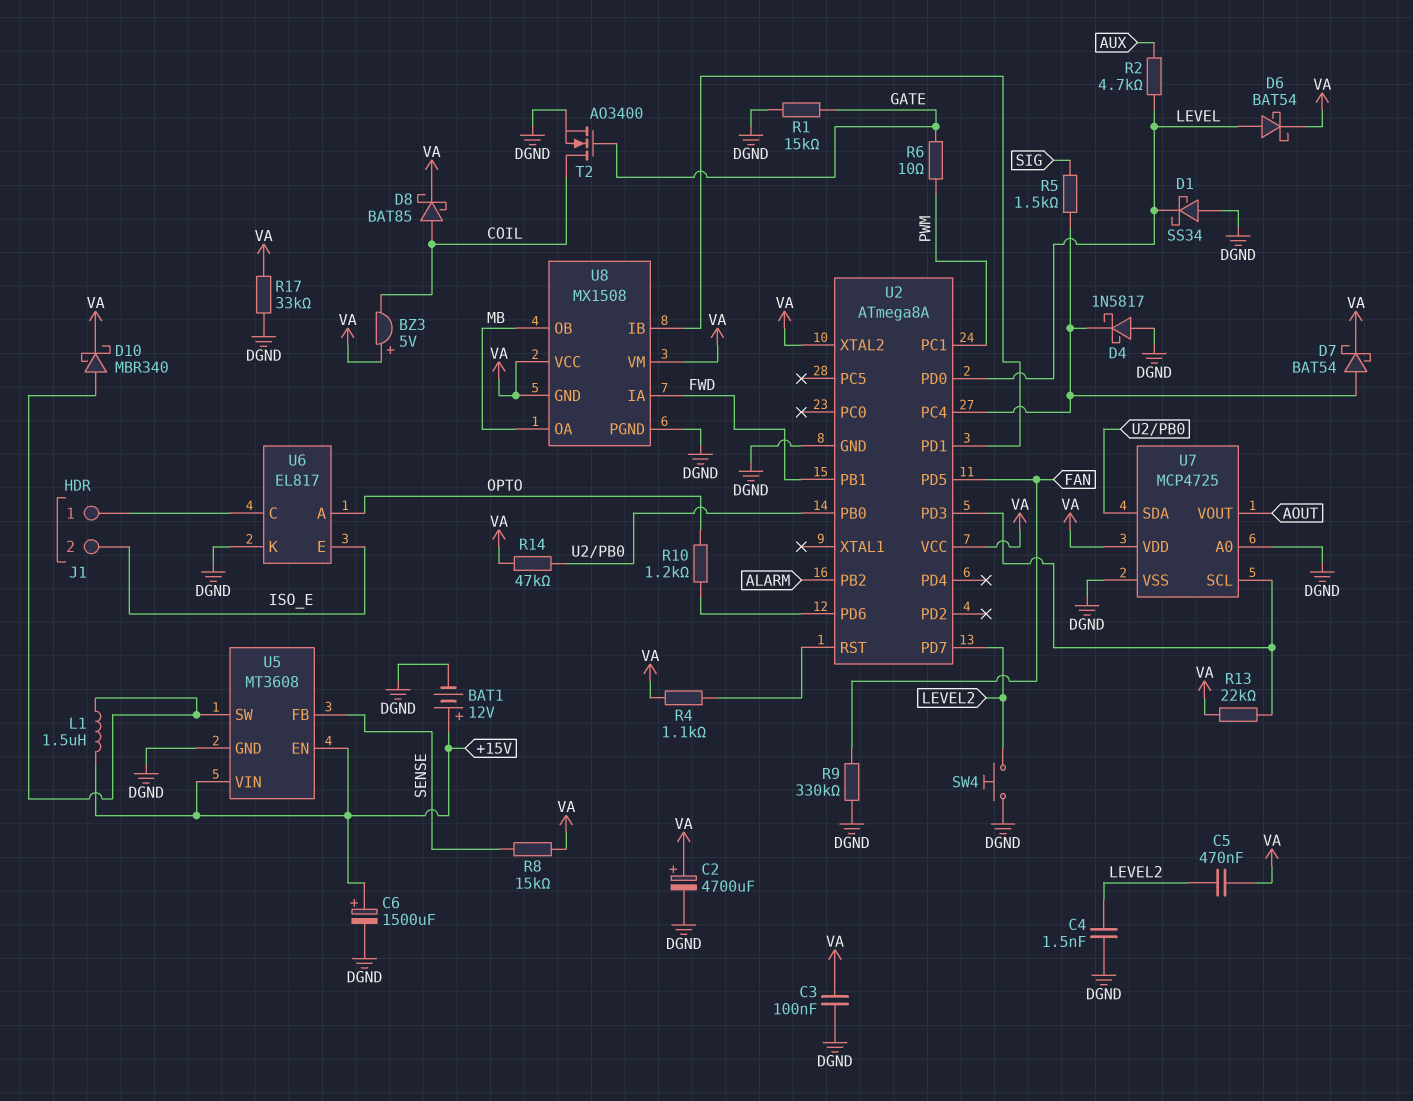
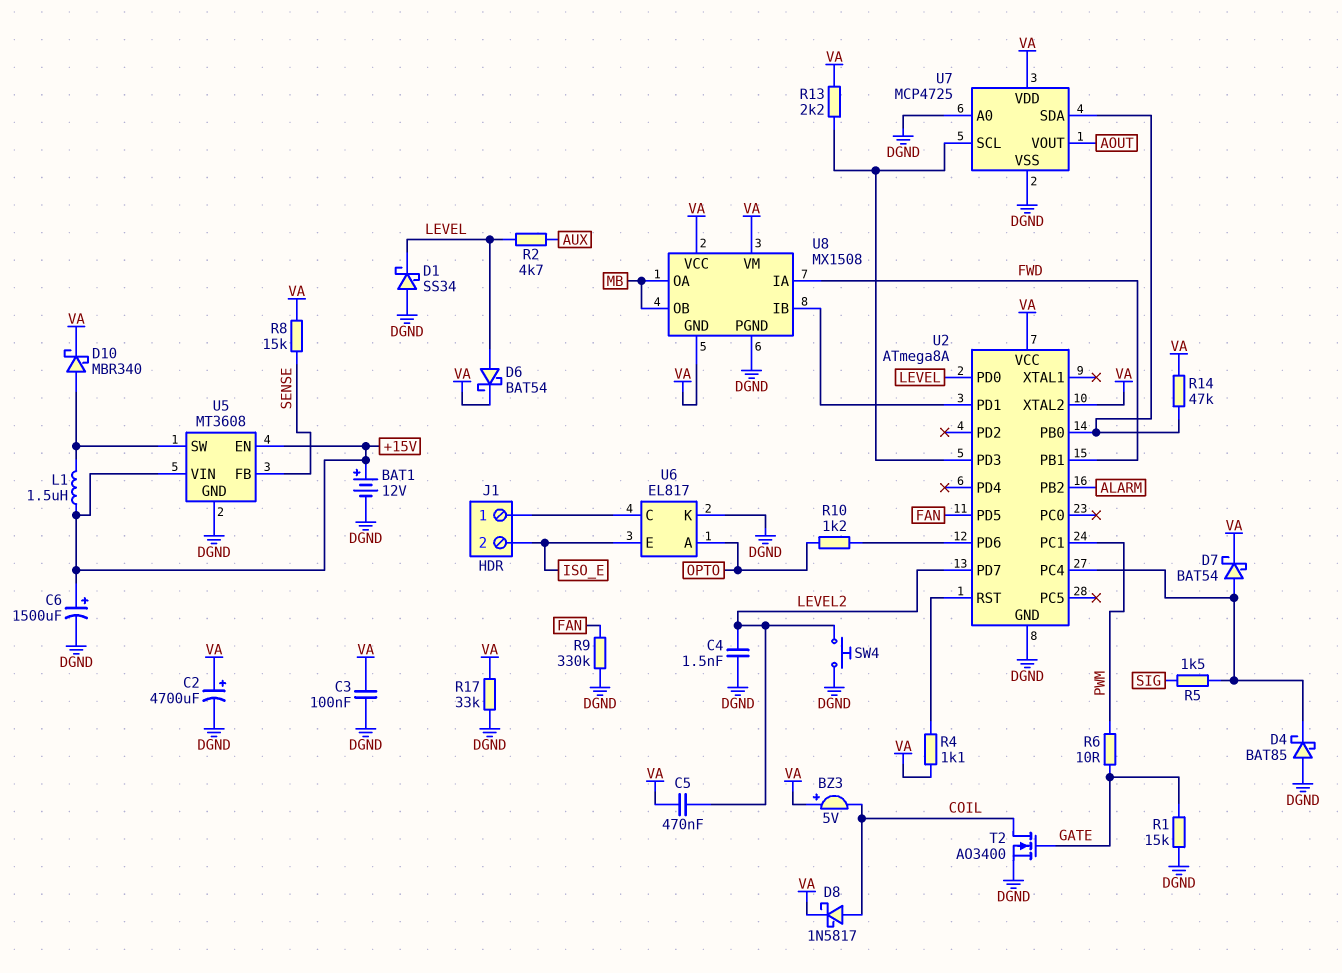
D4: schottky 1N5817 (A DGND, K U2/PC4) -> schottky BAT85 (A DGND, K U2/PC4)
D8: schottky BAT85 (A COIL, K VA) -> schottky 1N5817 (A COIL, K VA)
R13: 22k (U2/PD3, VA) -> 2.2k (U2/PD3, VA)

